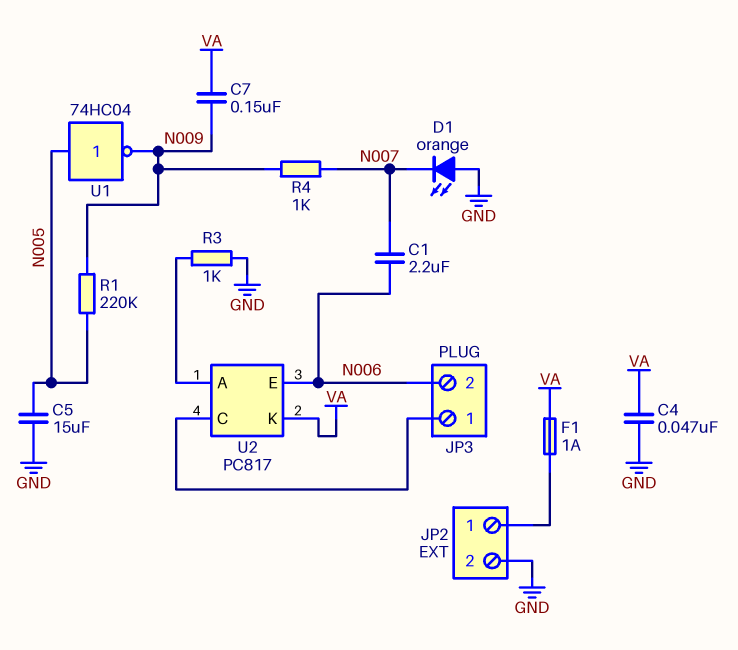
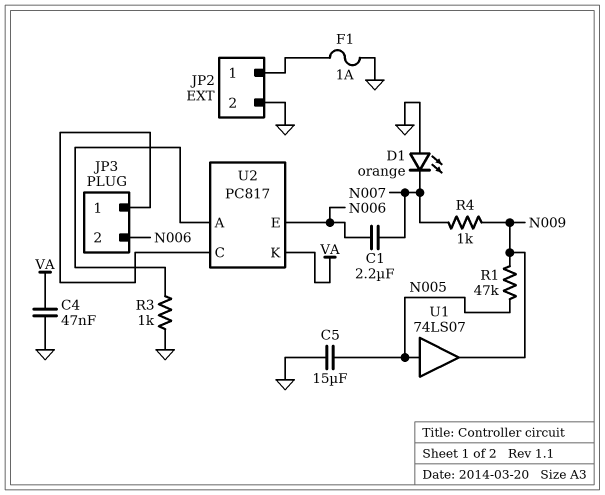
C7: 150nF (N009, VA) -> none
F1: 1A (JP2/1, VA) -> 1A (GND, JP2/1)
R1: 220k (N005, N009) -> 47k (N005, N009)
U1: NOT 74HC04 (in N005, out N009) -> buffer 74LS07 (in N005, out N009)

